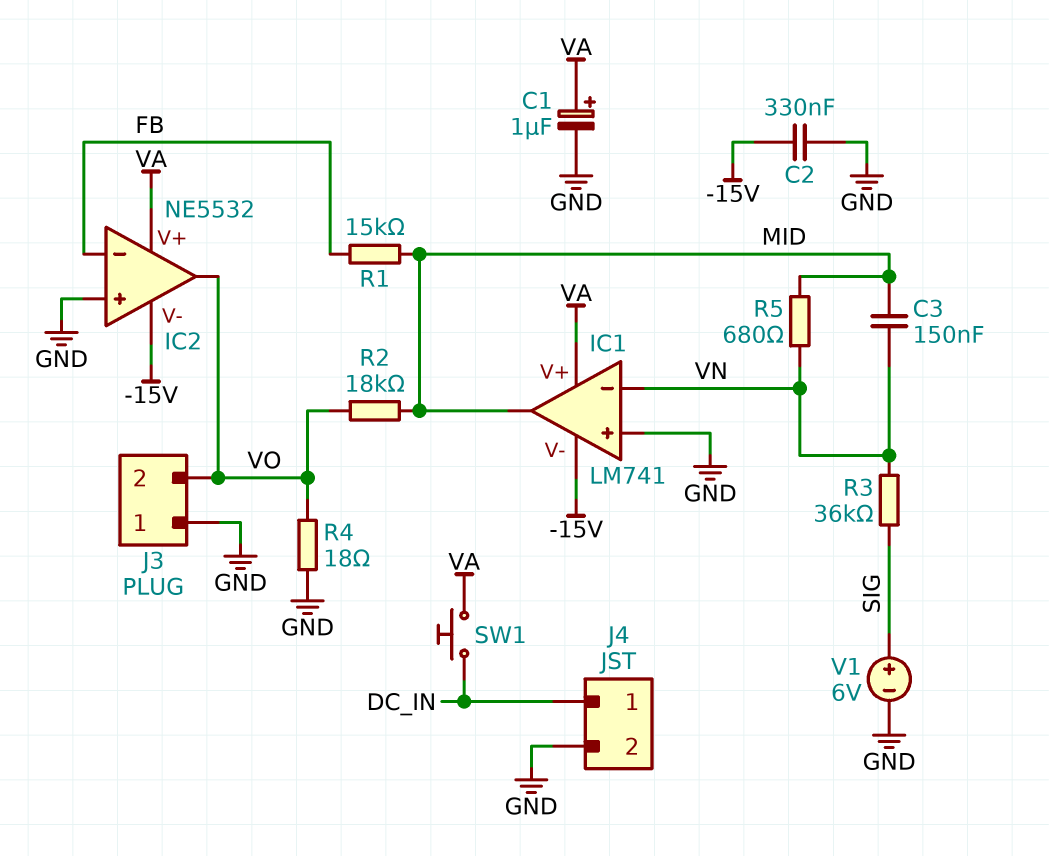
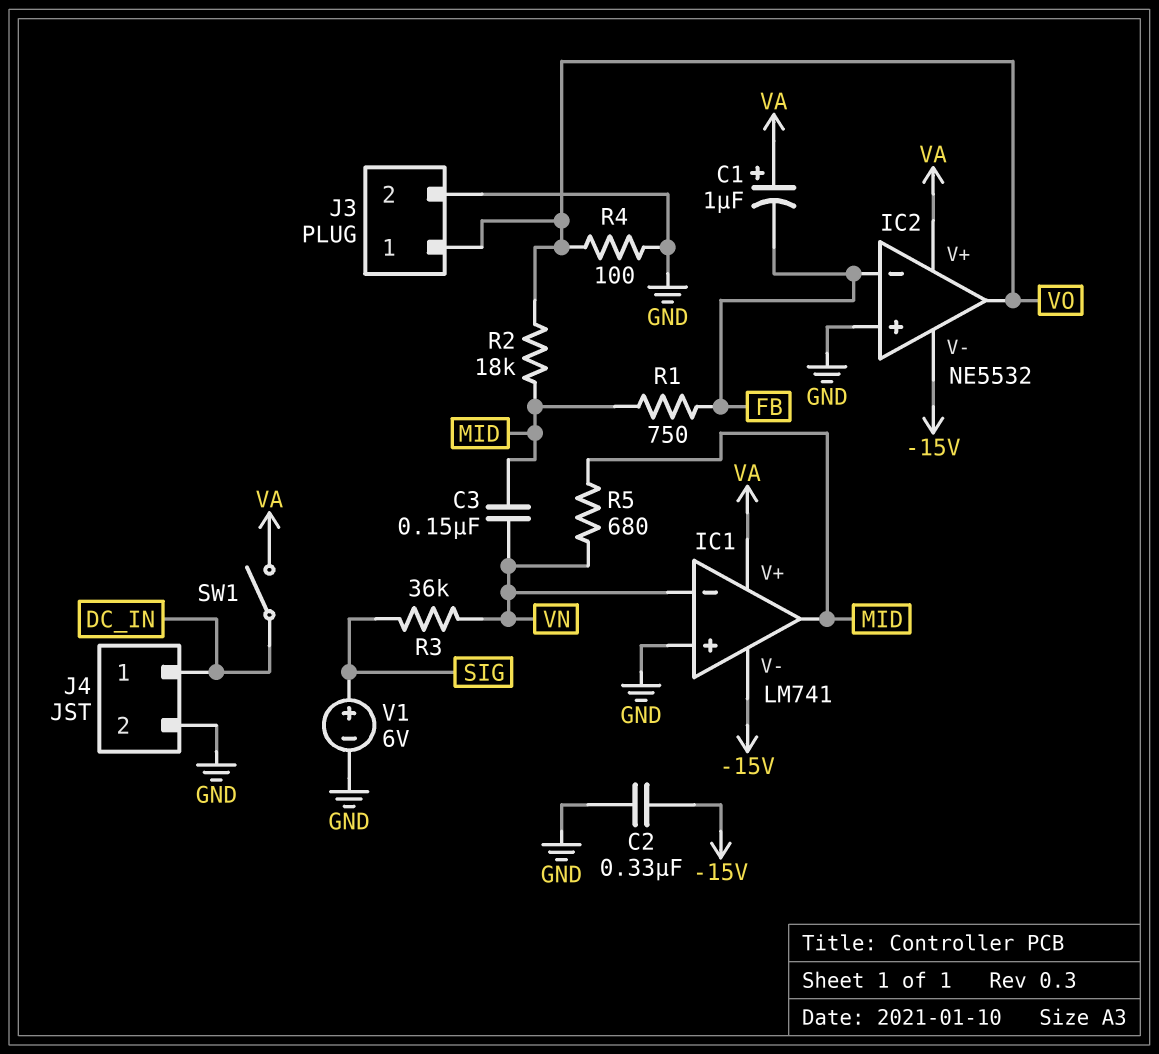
C1: 1uF (plus VA, minus GND) -> 1uF (plus VA, minus FB)
J3 pin 1: GND -> VO
J3 pin 2: VO -> GND
R1: 15k (FB, MID) -> 750 (FB, MID)
R4: 18 (GND, VO) -> 100 (GND, VO)
SW1: button (DC_IN, VA) -> switch (DC_IN, VA)

